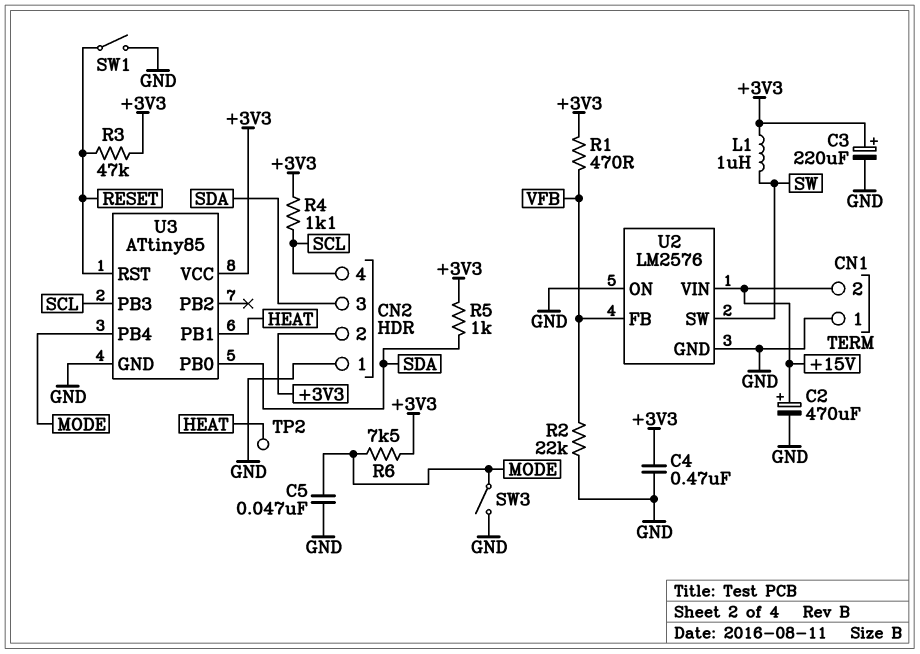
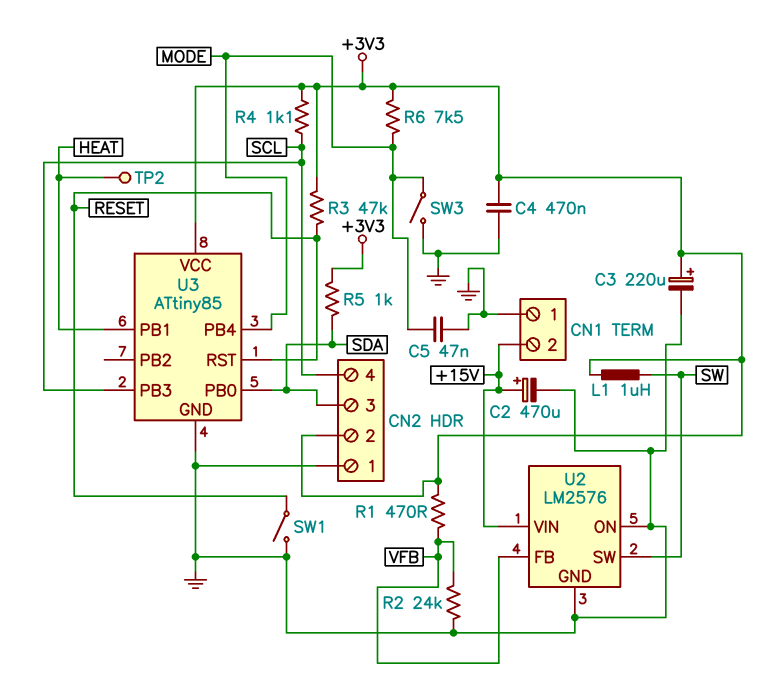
R2: 22k (GND, VFB) -> 24k (GND, VFB)

